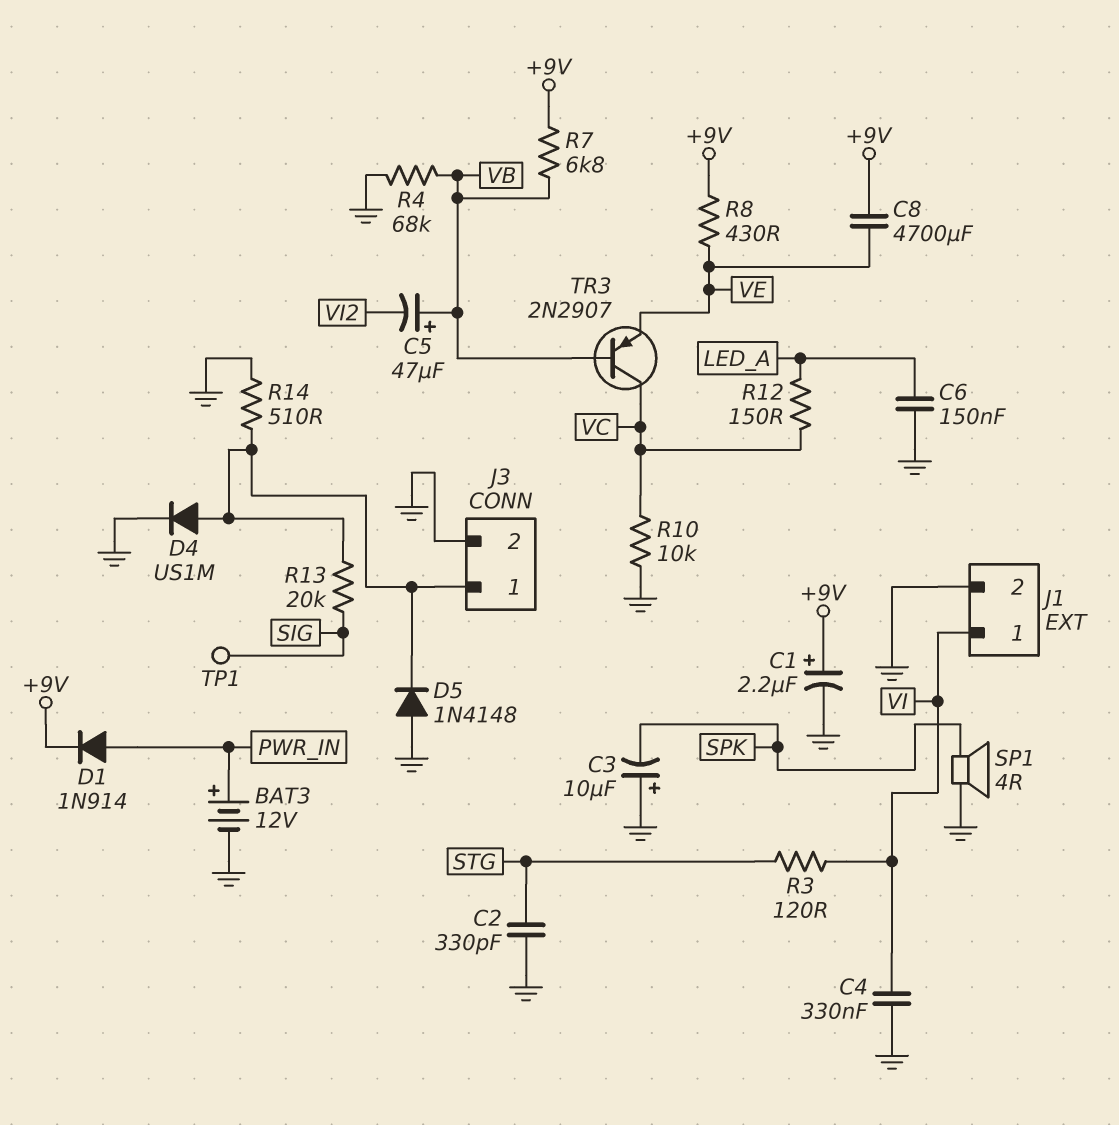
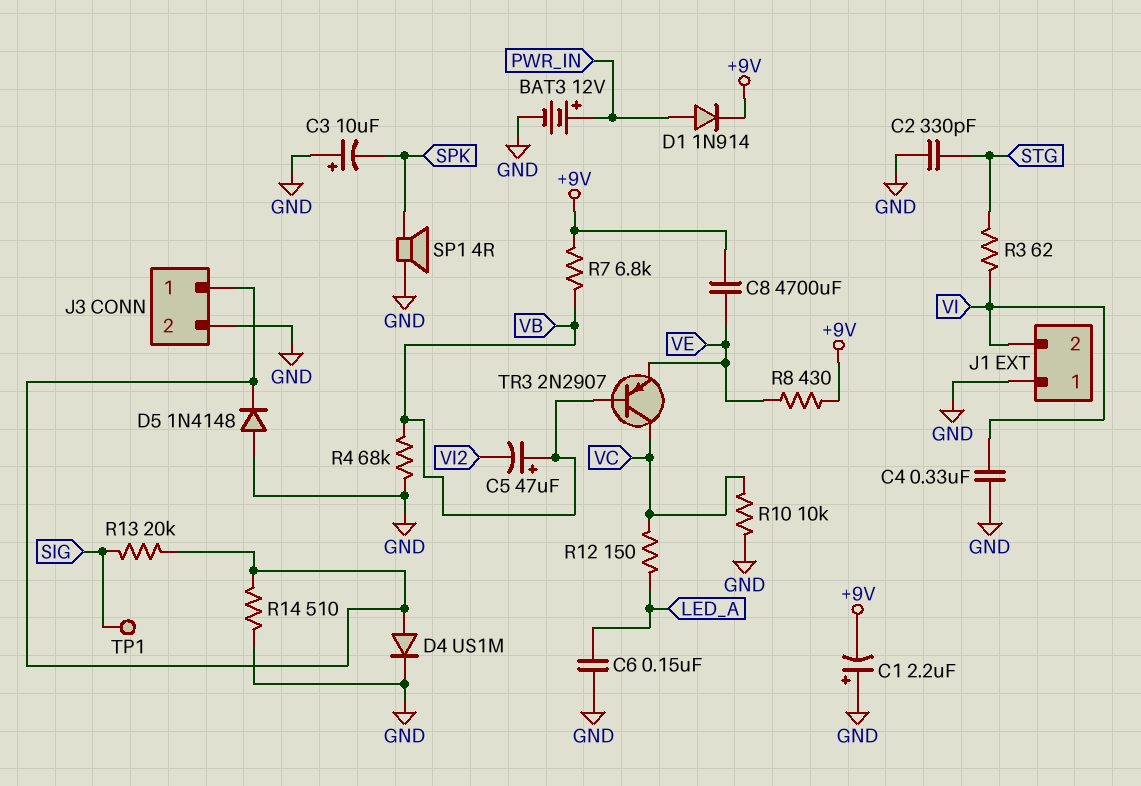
C1: 2.2uF (plus +9V, minus GND) -> 2.2uF (plus GND, minus +9V)
J1 pin 1: VI -> GND
J1 pin 2: GND -> VI
R3: 120 (STG, VI) -> 62 (STG, VI)

